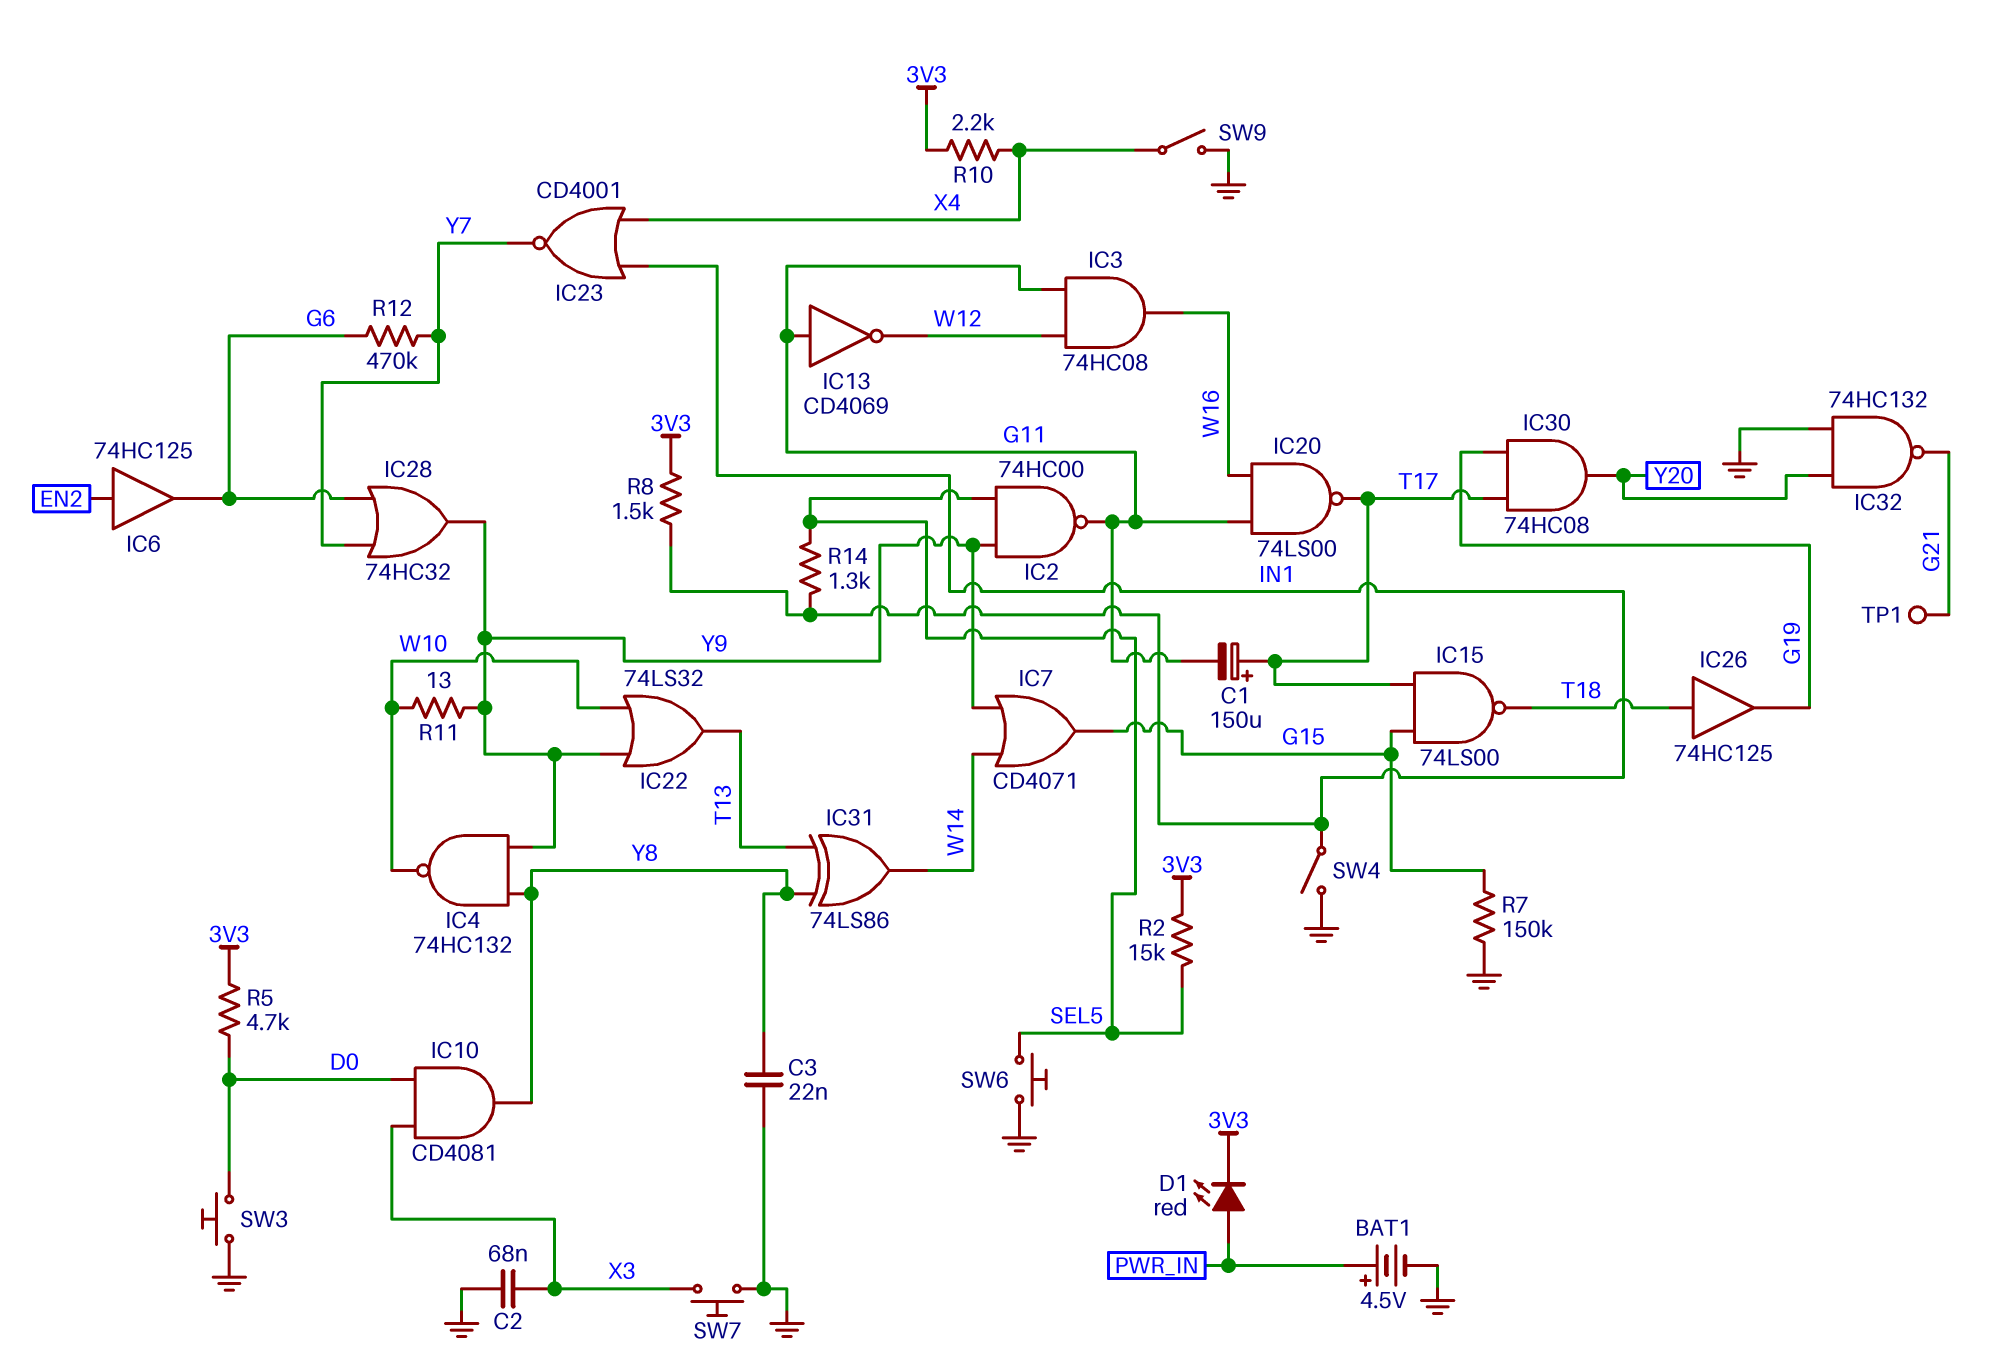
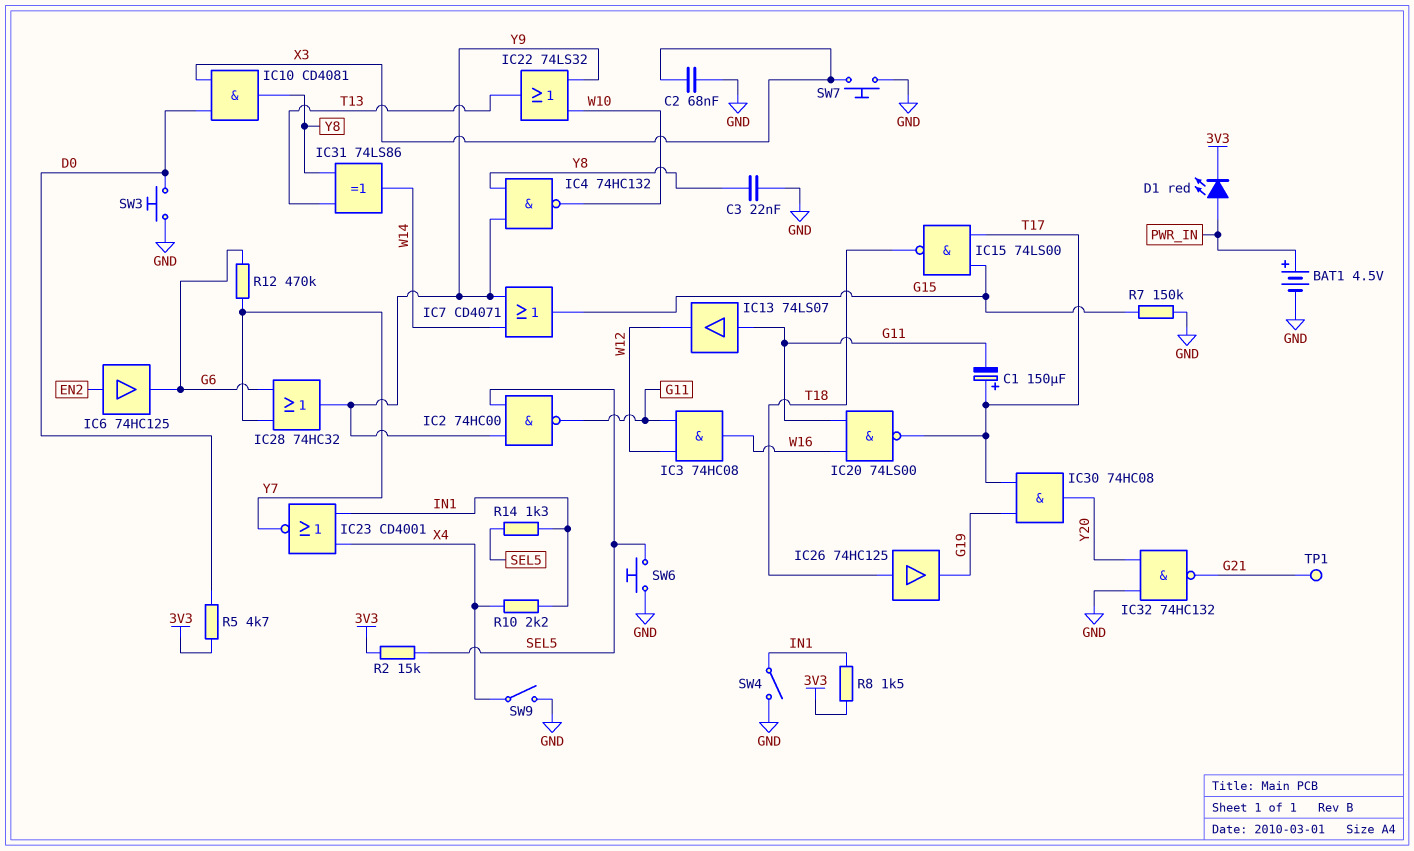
IC13: NOT CD4069 (in G11, out W12) -> buffer 74LS07 (in G11, out W12)
R10: 2.2k (3V3, X4) -> 2.2k (IN1, X4)
R11: 13 (W10, Y9) -> none

